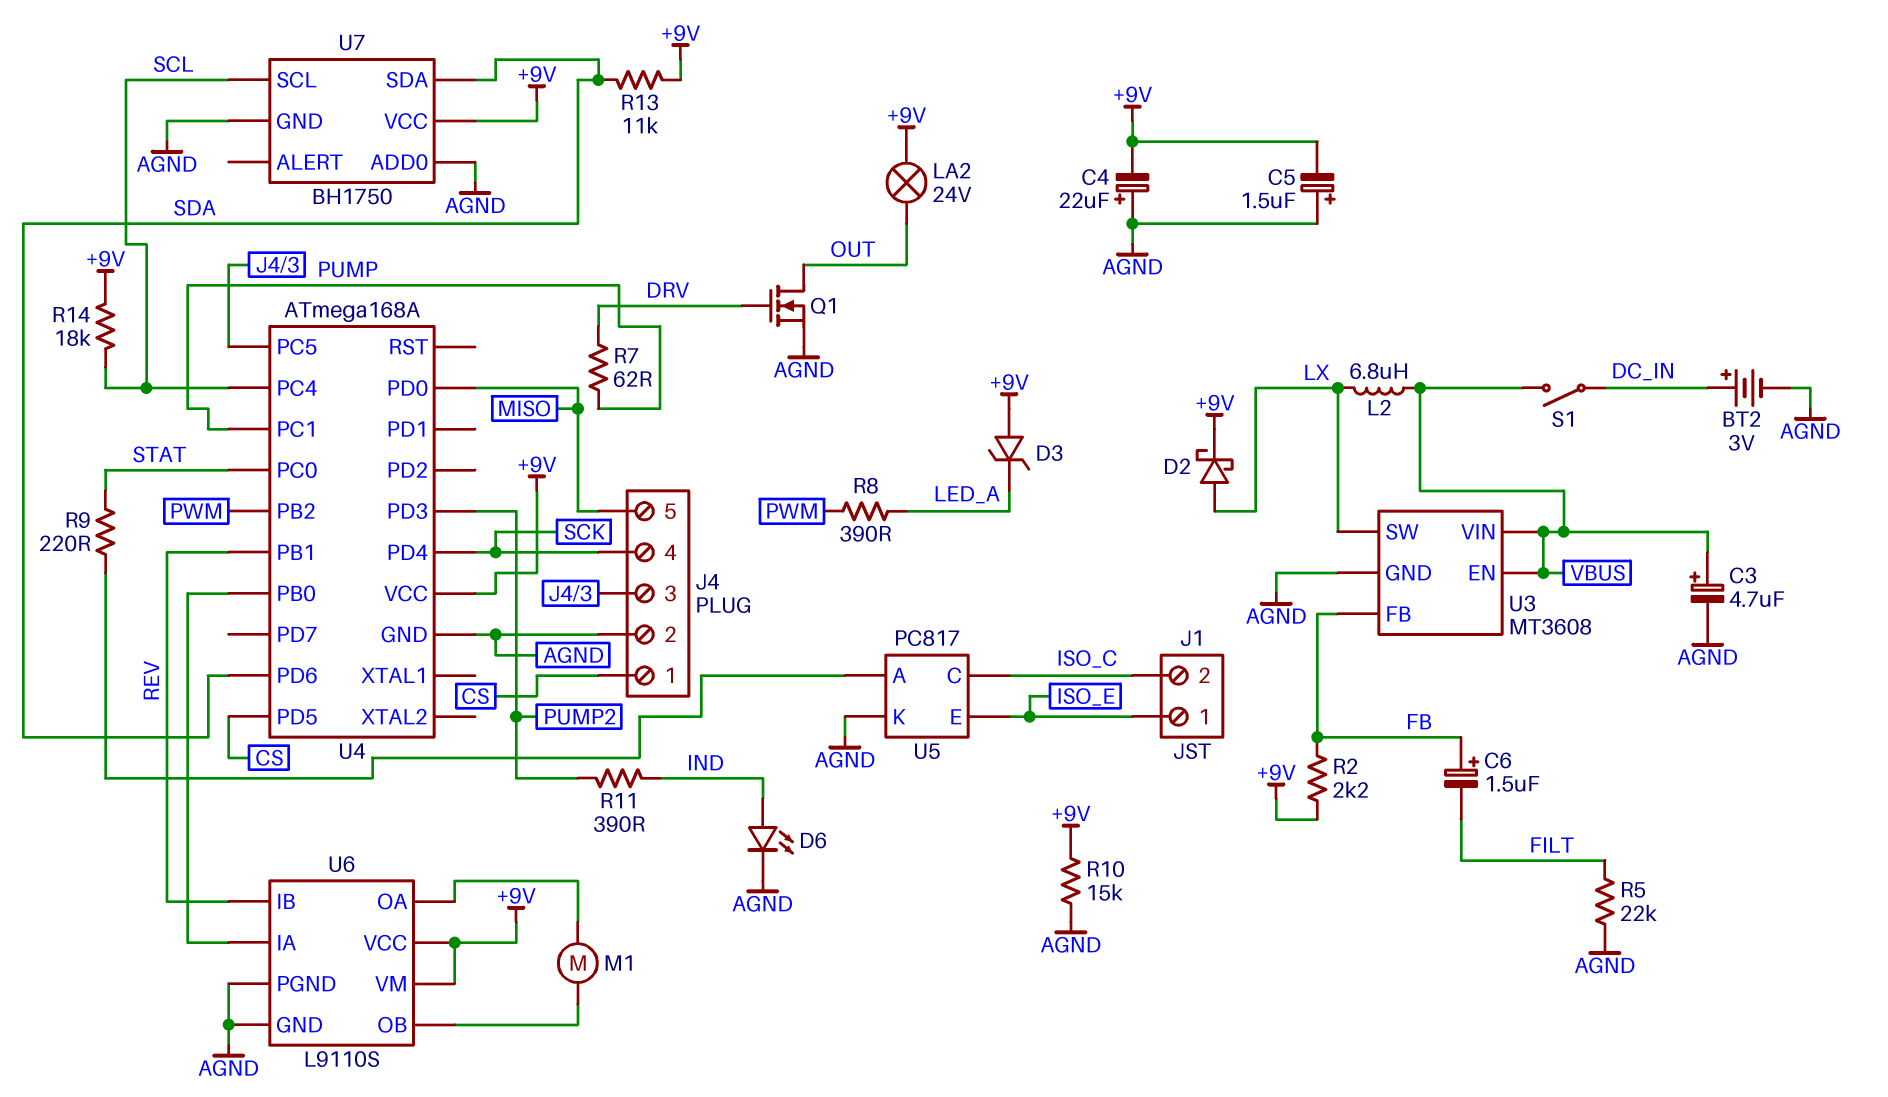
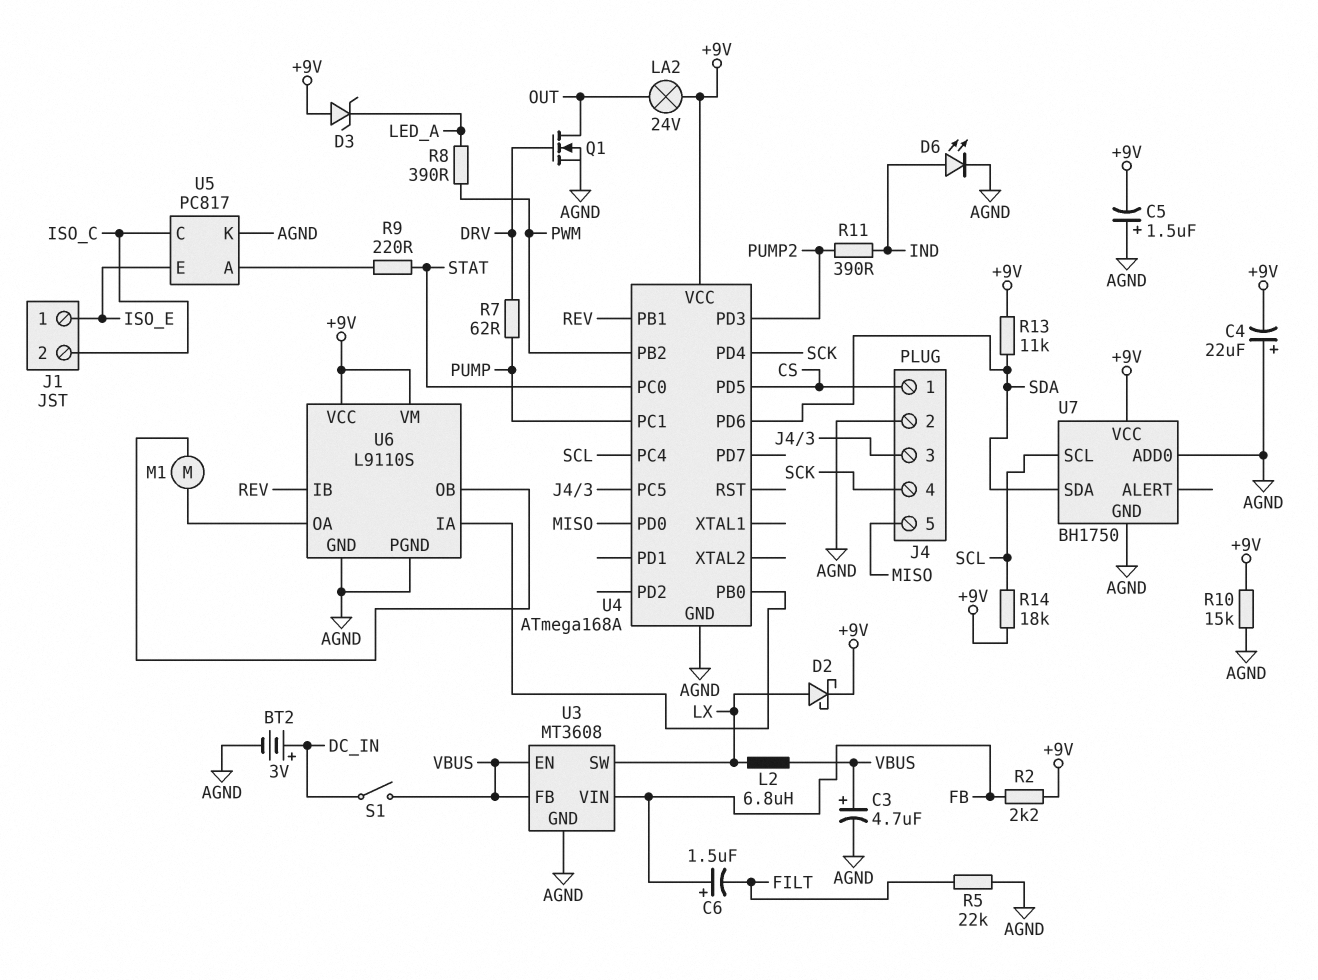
U3 pin FB: FB -> VBUS
U3 pin VIN: VBUS -> FB

